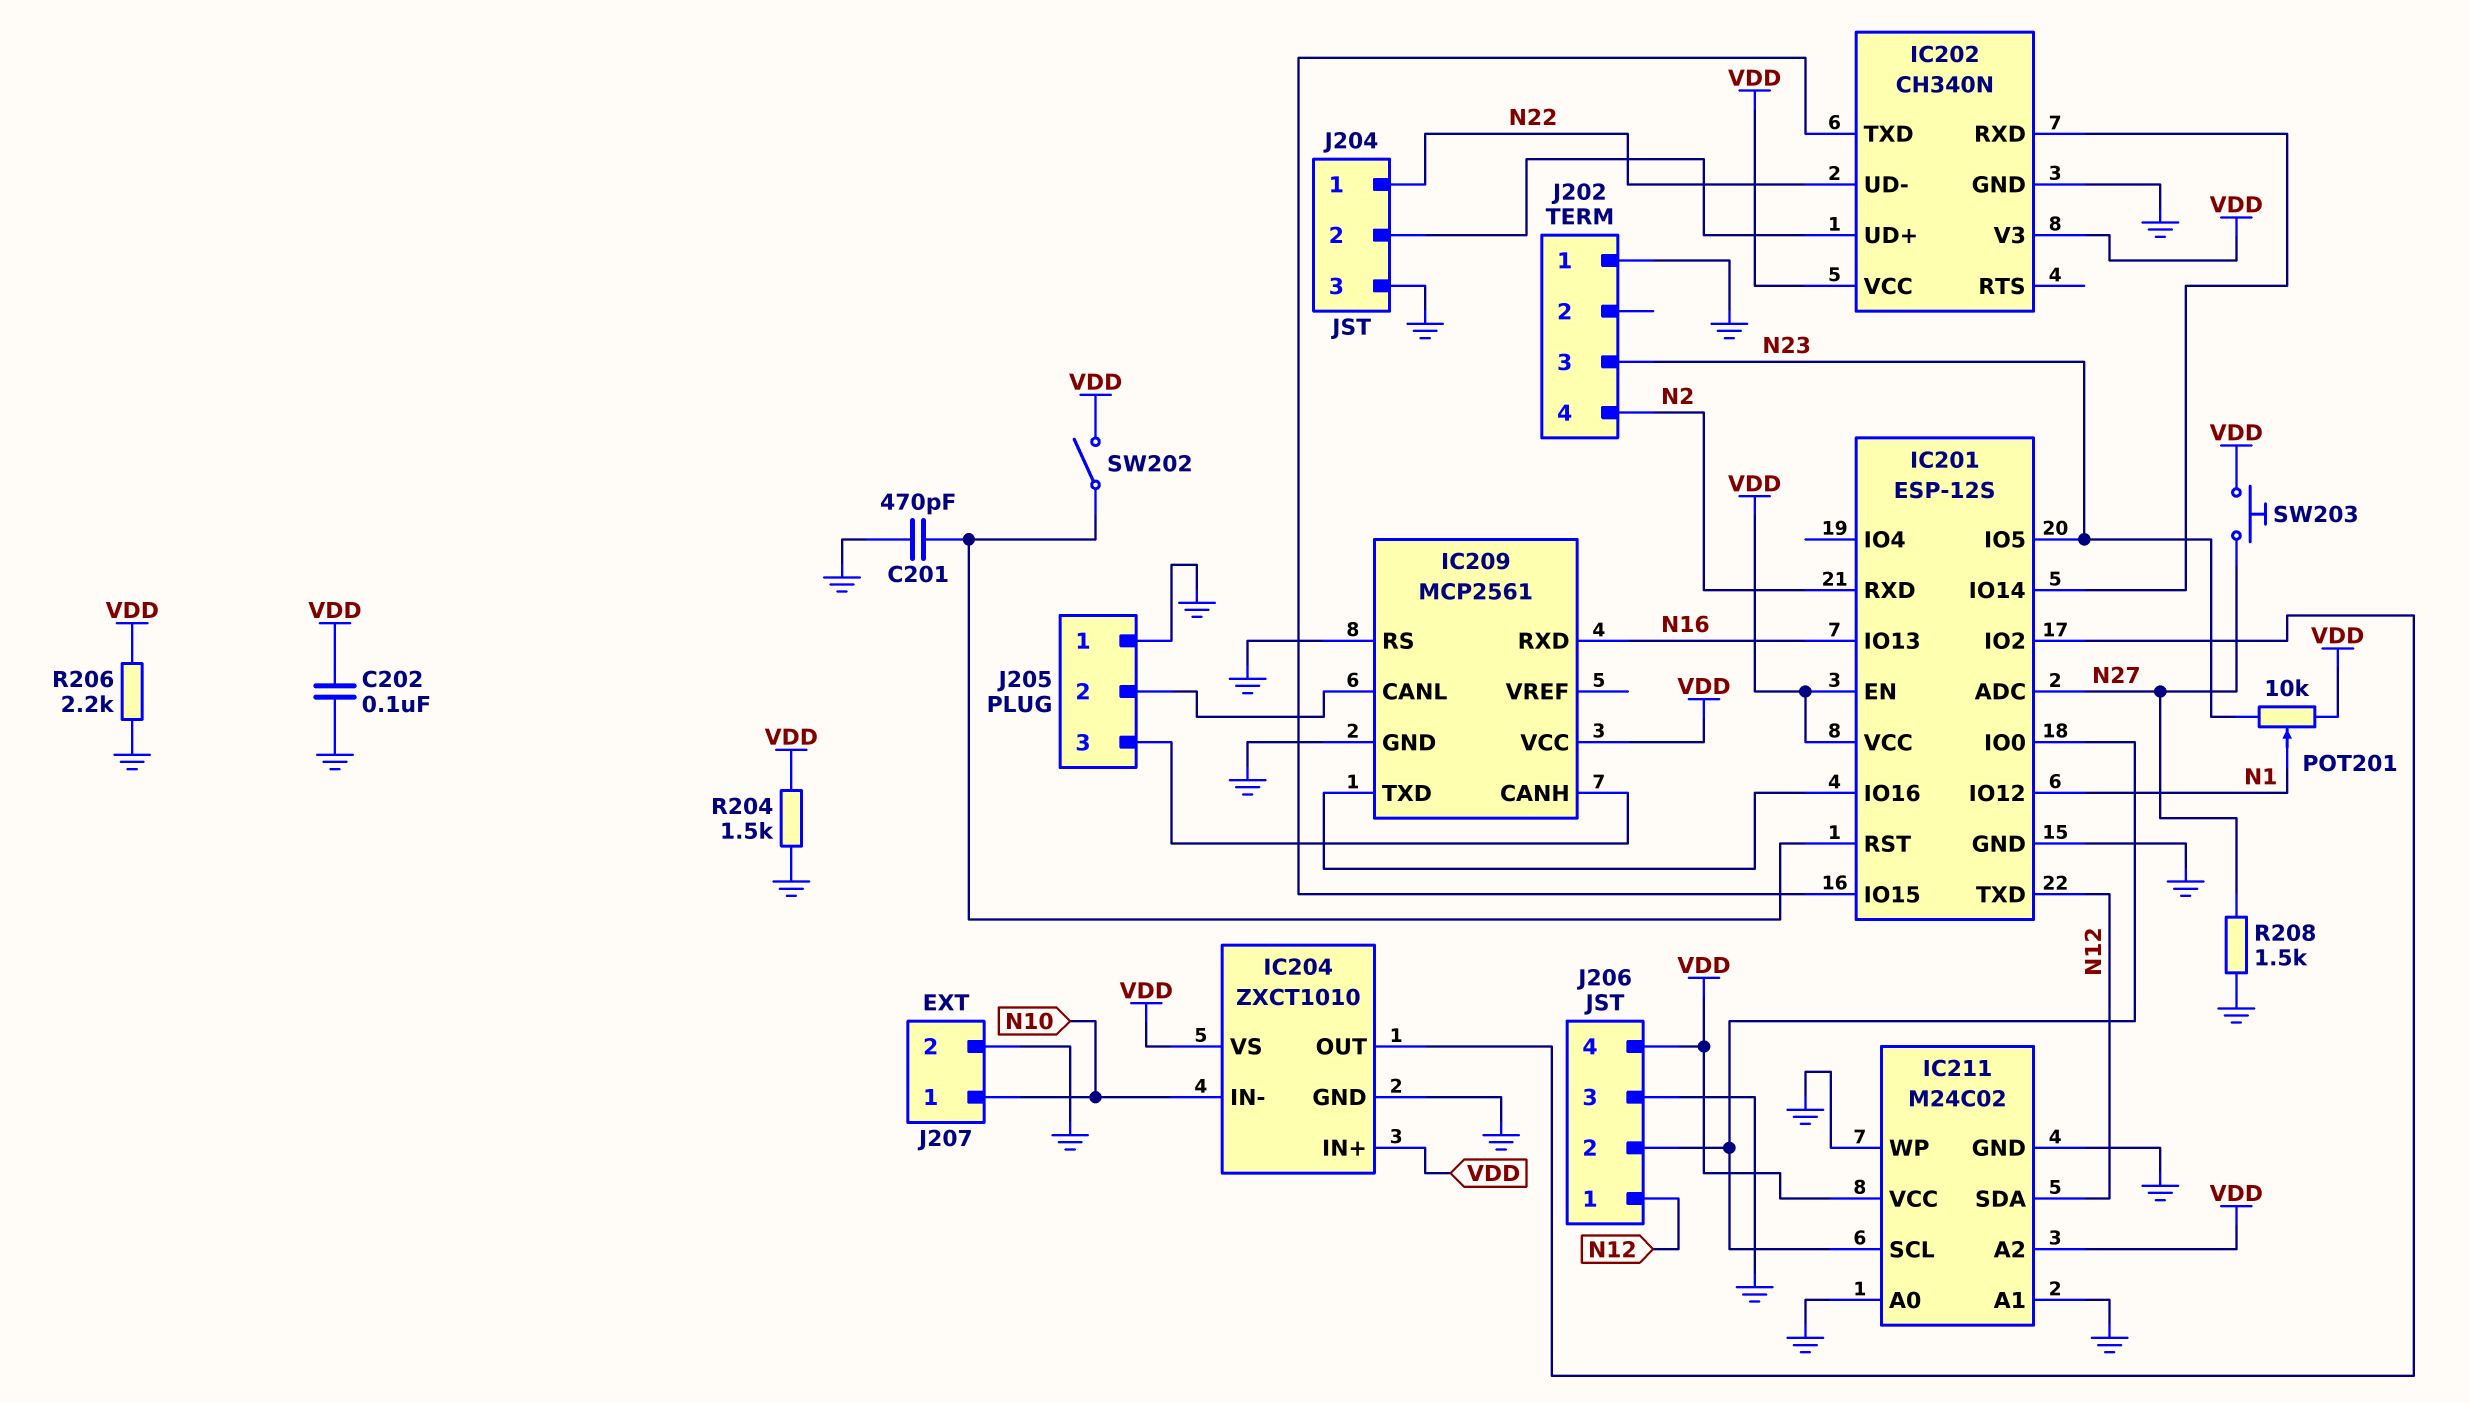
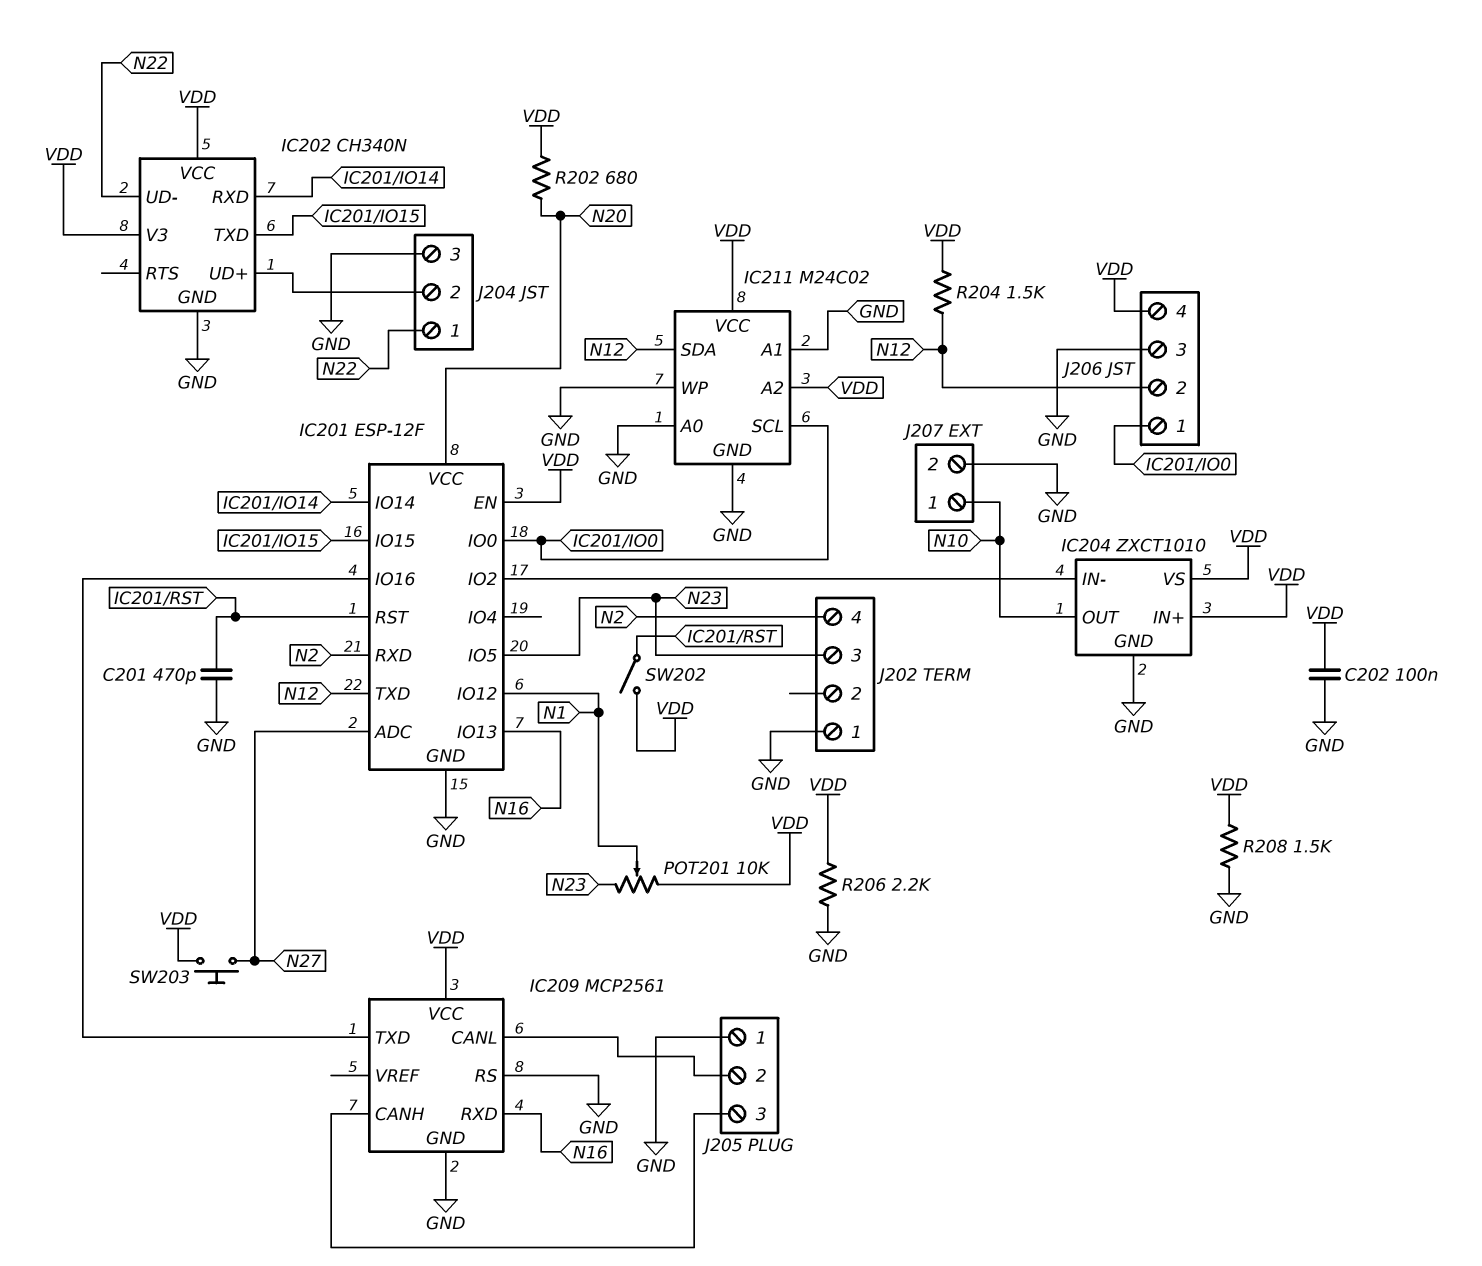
IC201: ESP-12S -> ESP-12F
IC201 pin VCC: VDD -> N20
IC204 pin IN-: N10 -> IC201/IO2
IC204 pin OUT: IC201/IO2 -> N10
J206 pin 1: N12 -> IC201/IO0
J206 pin 2: IC201/IO0 -> N12
R202: none -> 680 (N20, VDD)
R204: 1.5k (GND, VDD) -> 1.5k (N12, VDD)
R208: 1.5k (GND, N27) -> 1.5k (GND, VDD)

